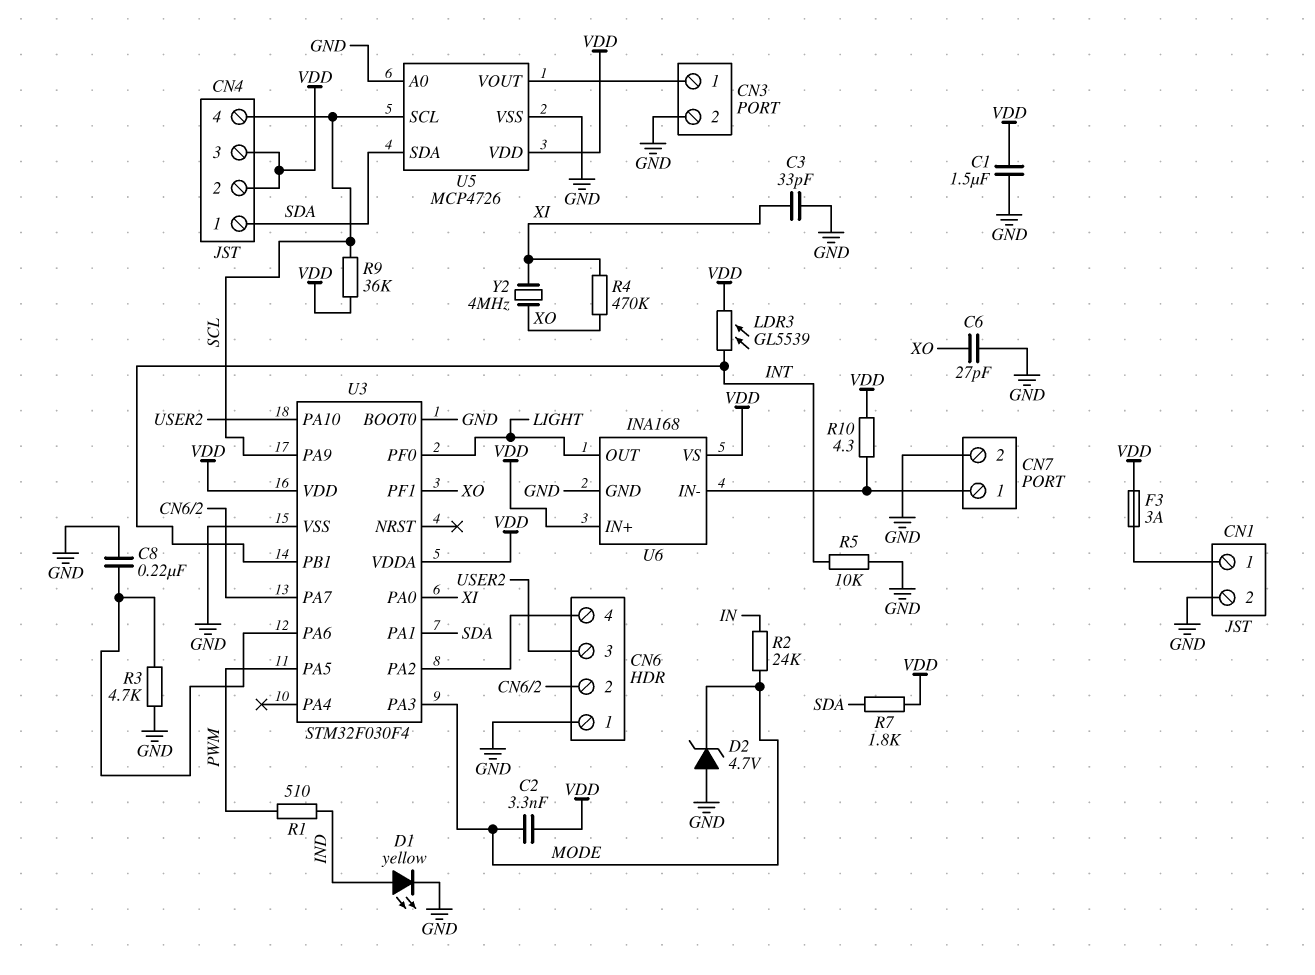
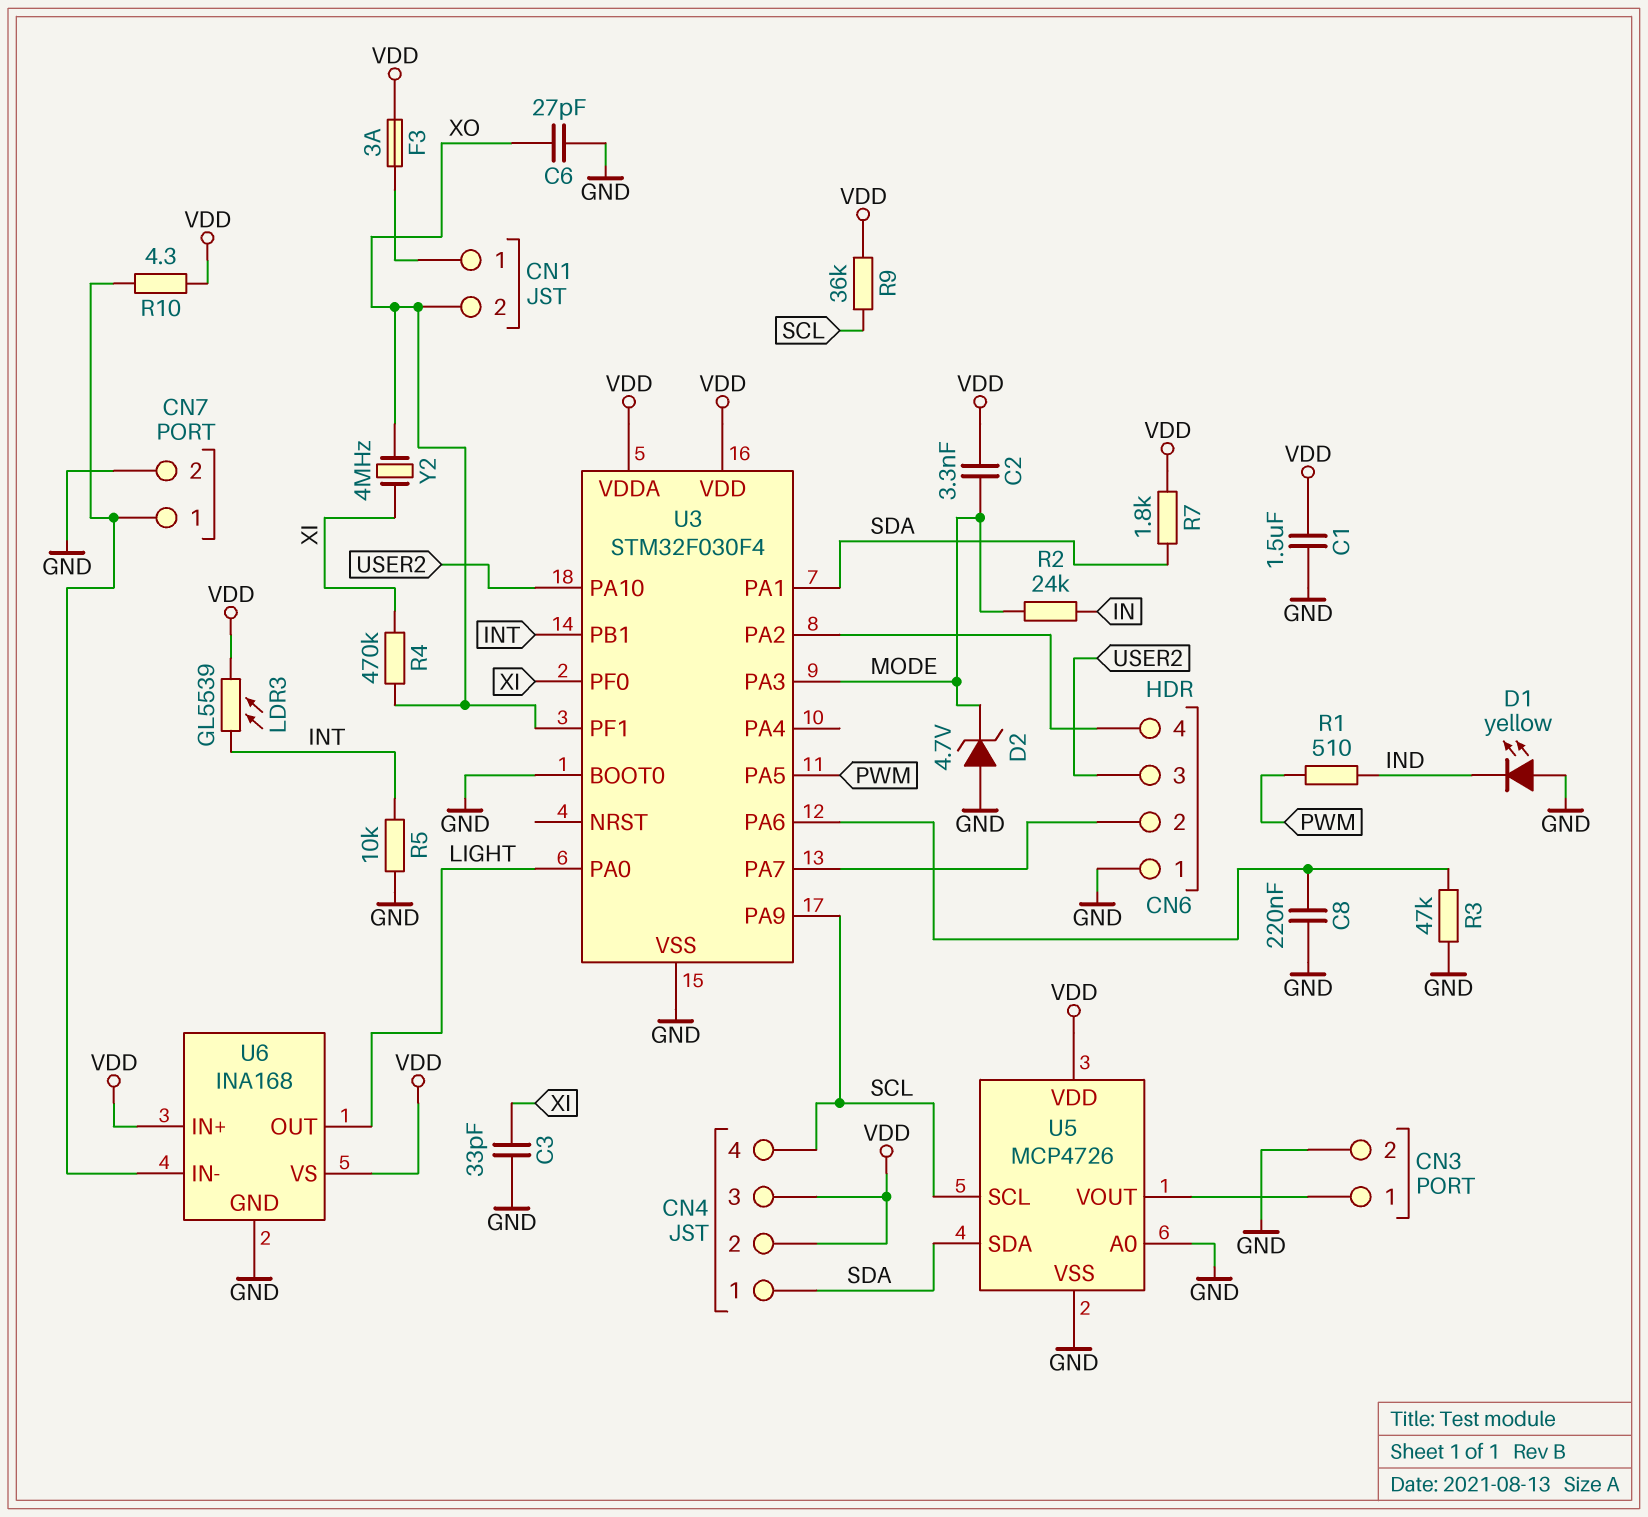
CN1 pin 2: GND -> XO
D1: LED yellow (A IND, K GND) -> LED yellow (A GND, K IND)
R3: 4.7k (GND, U3/PA6) -> 47k (GND, U3/PA6)
U3 pin PA0: XI -> LIGHT
U3 pin PF0: LIGHT -> XI

